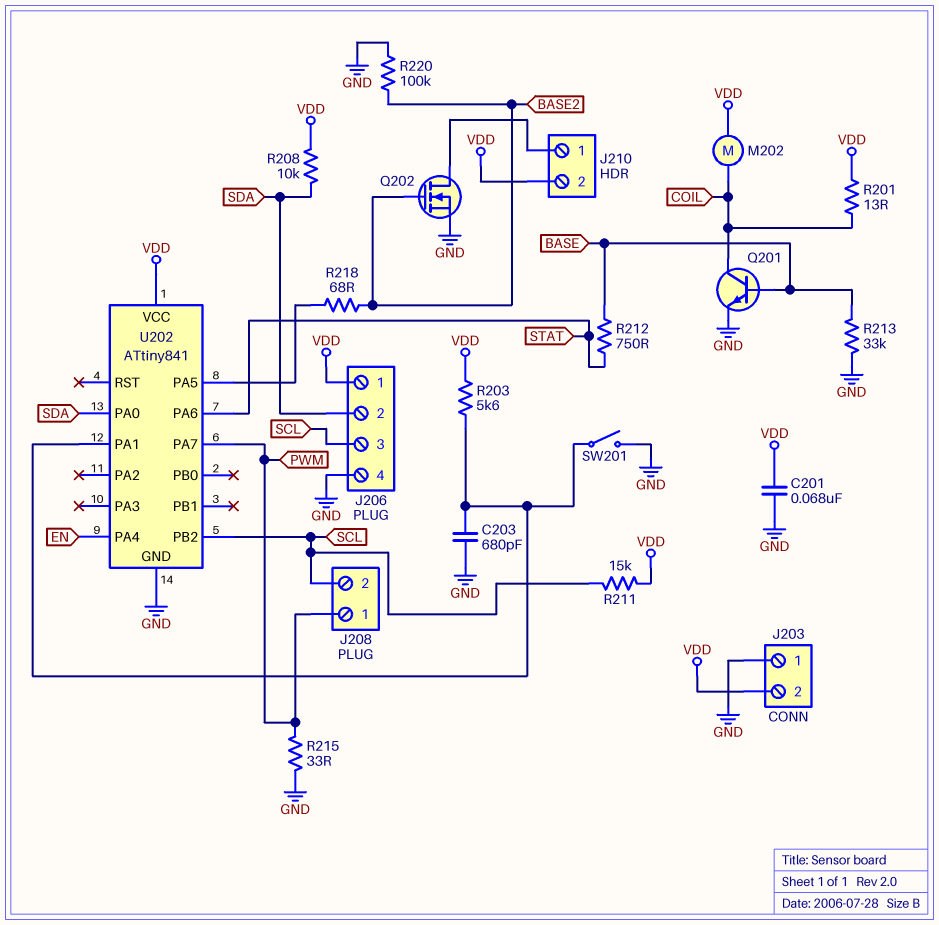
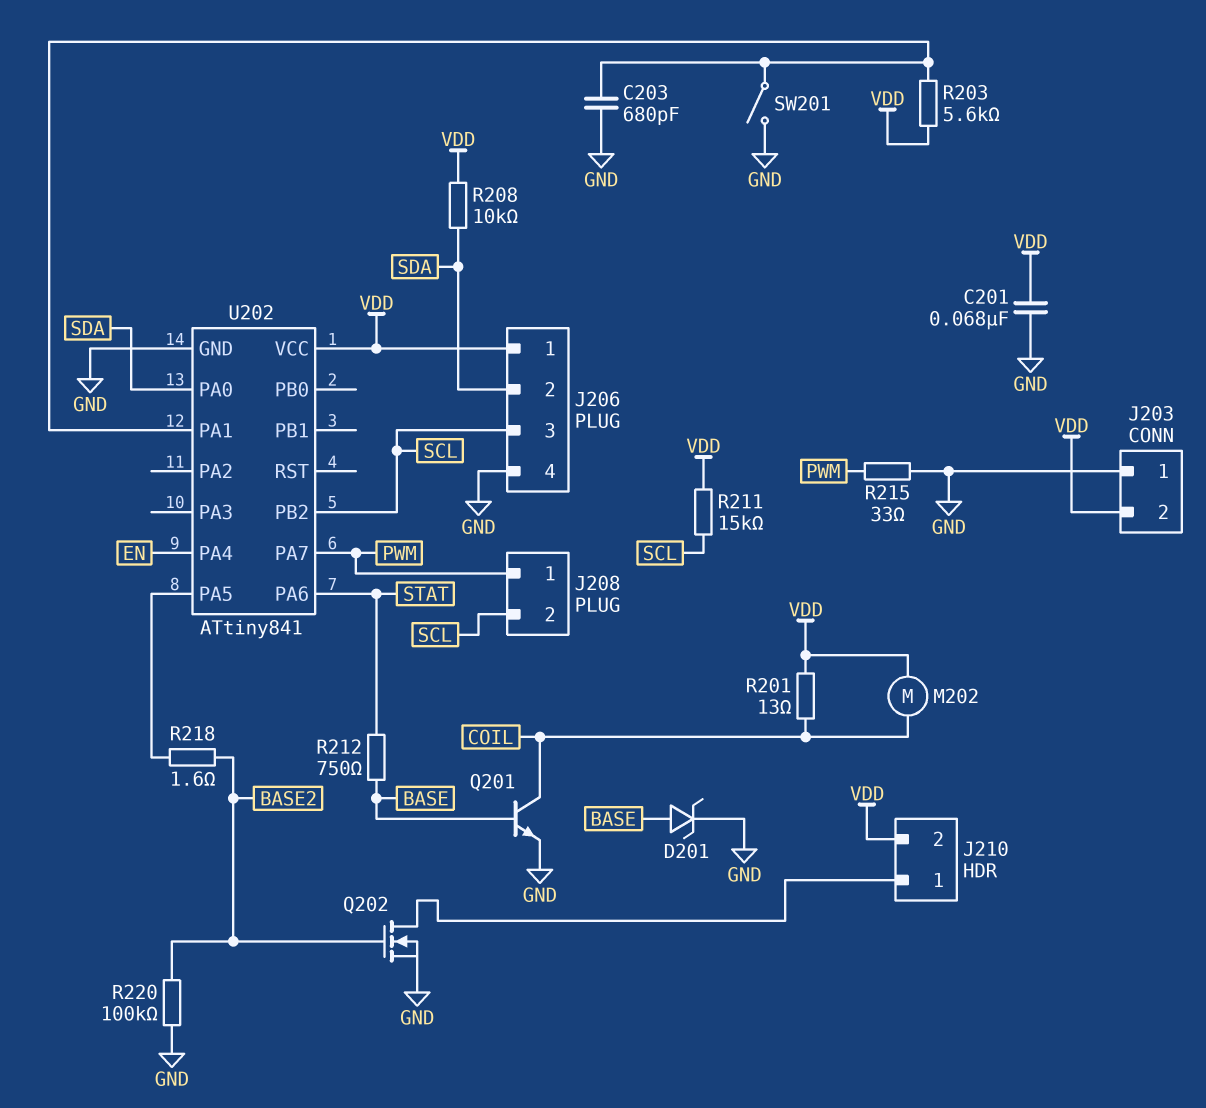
D201: none -> zener (A BASE, K GND)
R213: 33k (BASE, GND) -> none
R218: 68 (BASE2, U202/PA5) -> 1.6 (BASE2, U202/PA5)

